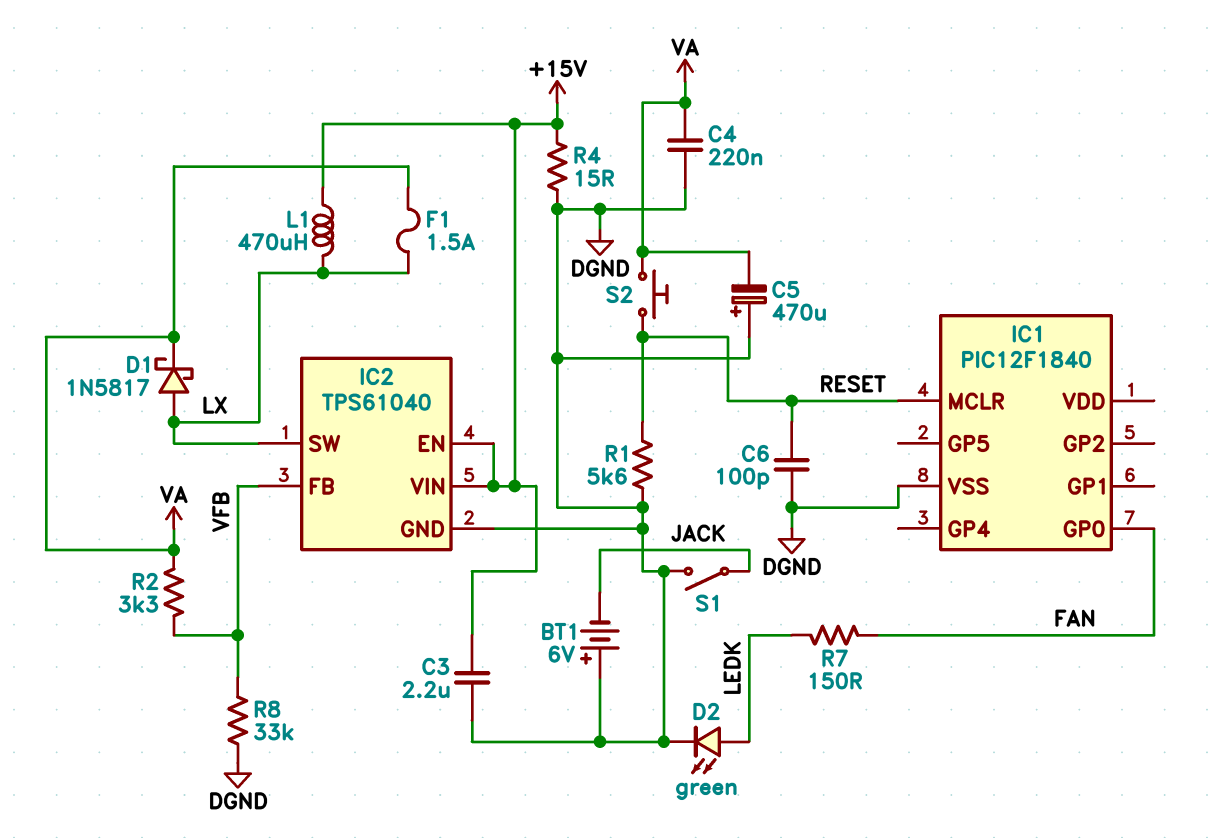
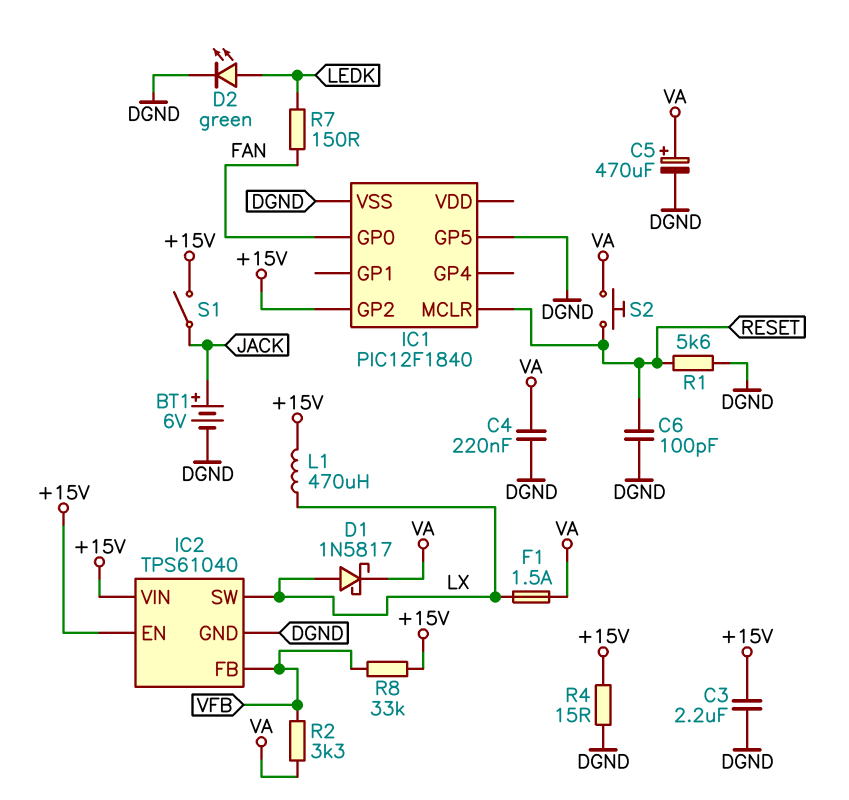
BT1: 6V (plus DGND, minus JACK) -> 6V (plus JACK, minus DGND)
C5: 470uF (plus DGND, minus VA) -> 470uF (plus VA, minus DGND)
IC1 pin GP2: none -> +15V
IC1 pin GP5: none -> DGND
R8: 33k (DGND, VFB) -> 33k (+15V, VFB)
S1: switch (DGND, JACK) -> switch (+15V, JACK)

